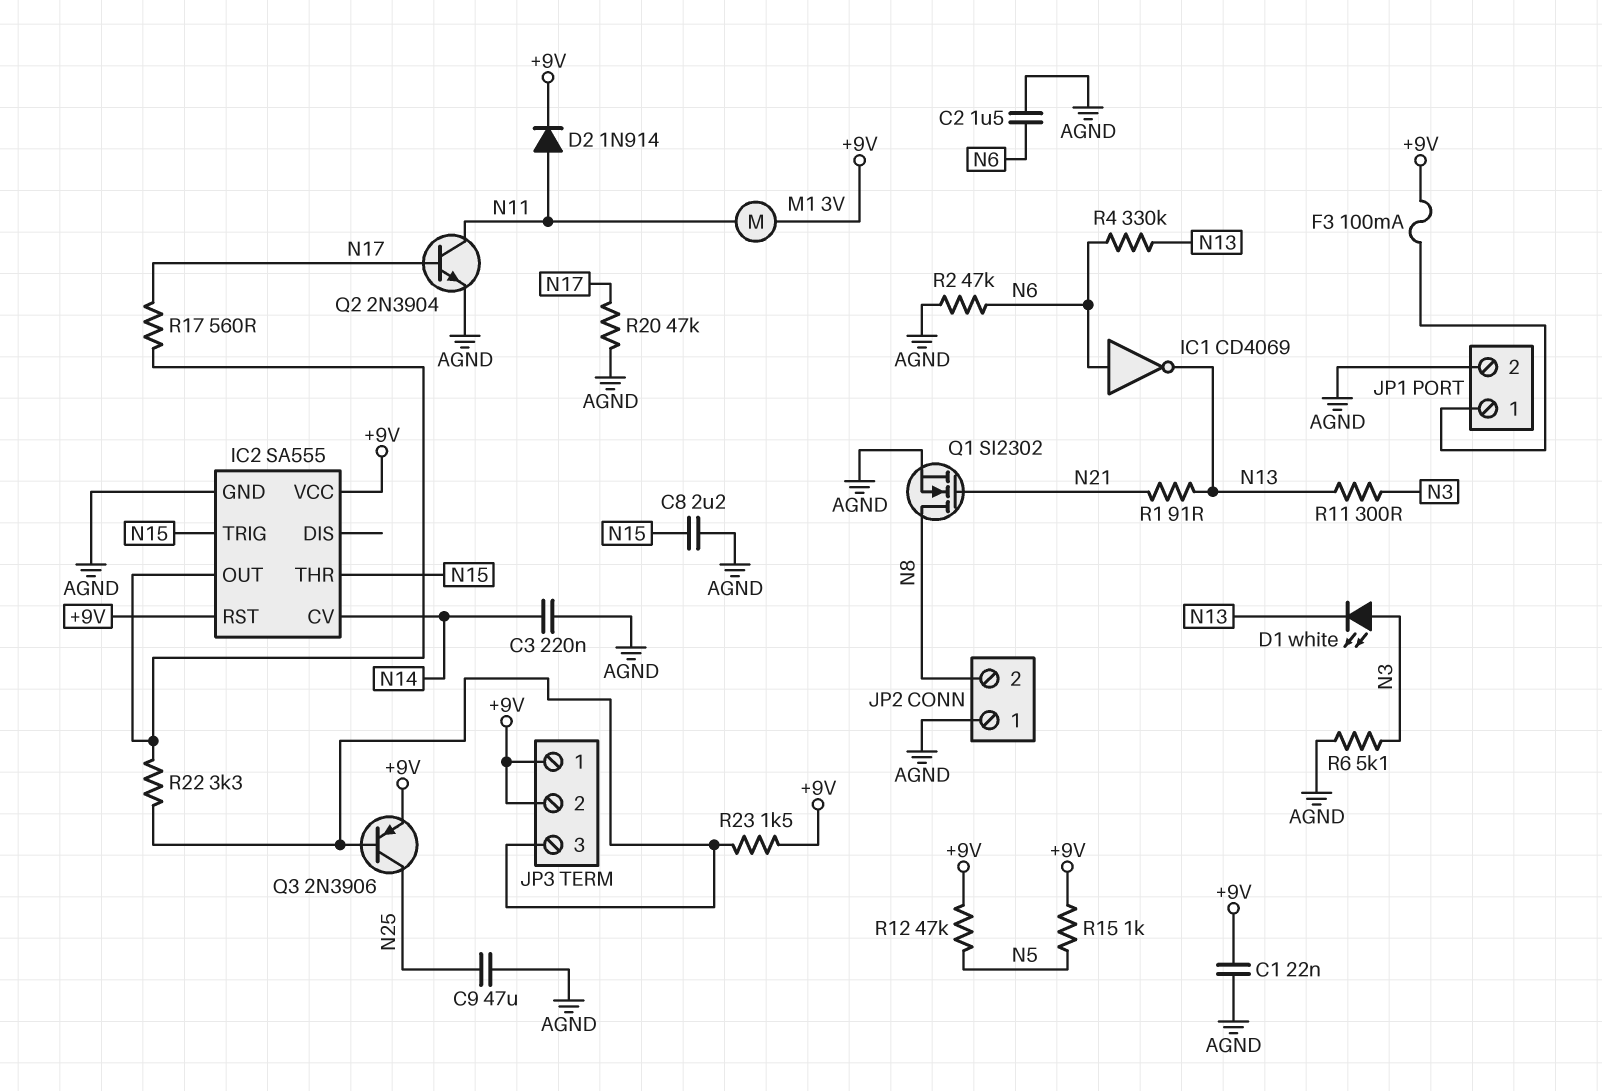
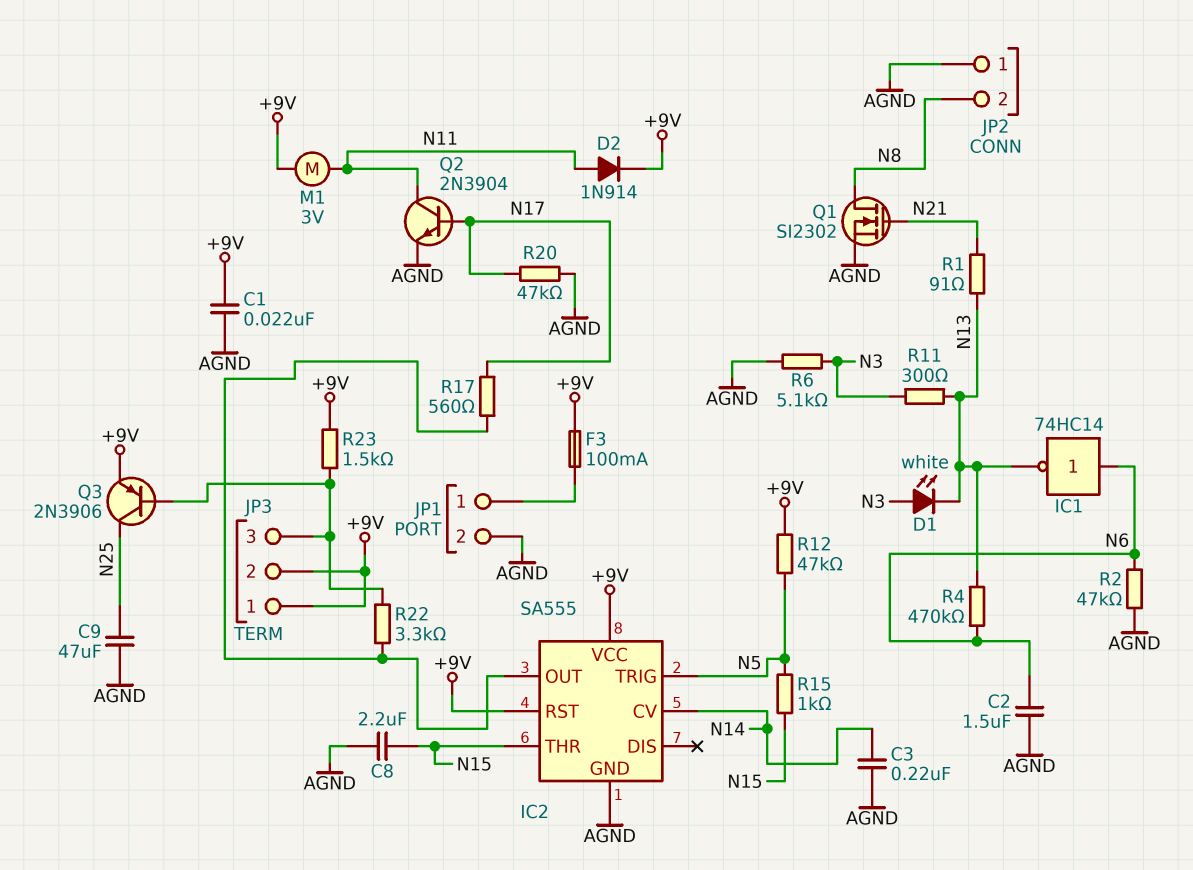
IC1: NOT CD4069 (in N6, out N13) -> NOT 74HC14 (in N6, out N13)
IC2 pin TRIG: N15 -> N5
R4: 330k (N6, N13) -> 470k (N6, N13)
R15: 1k (+9V, N5) -> 1k (N5, N15)

